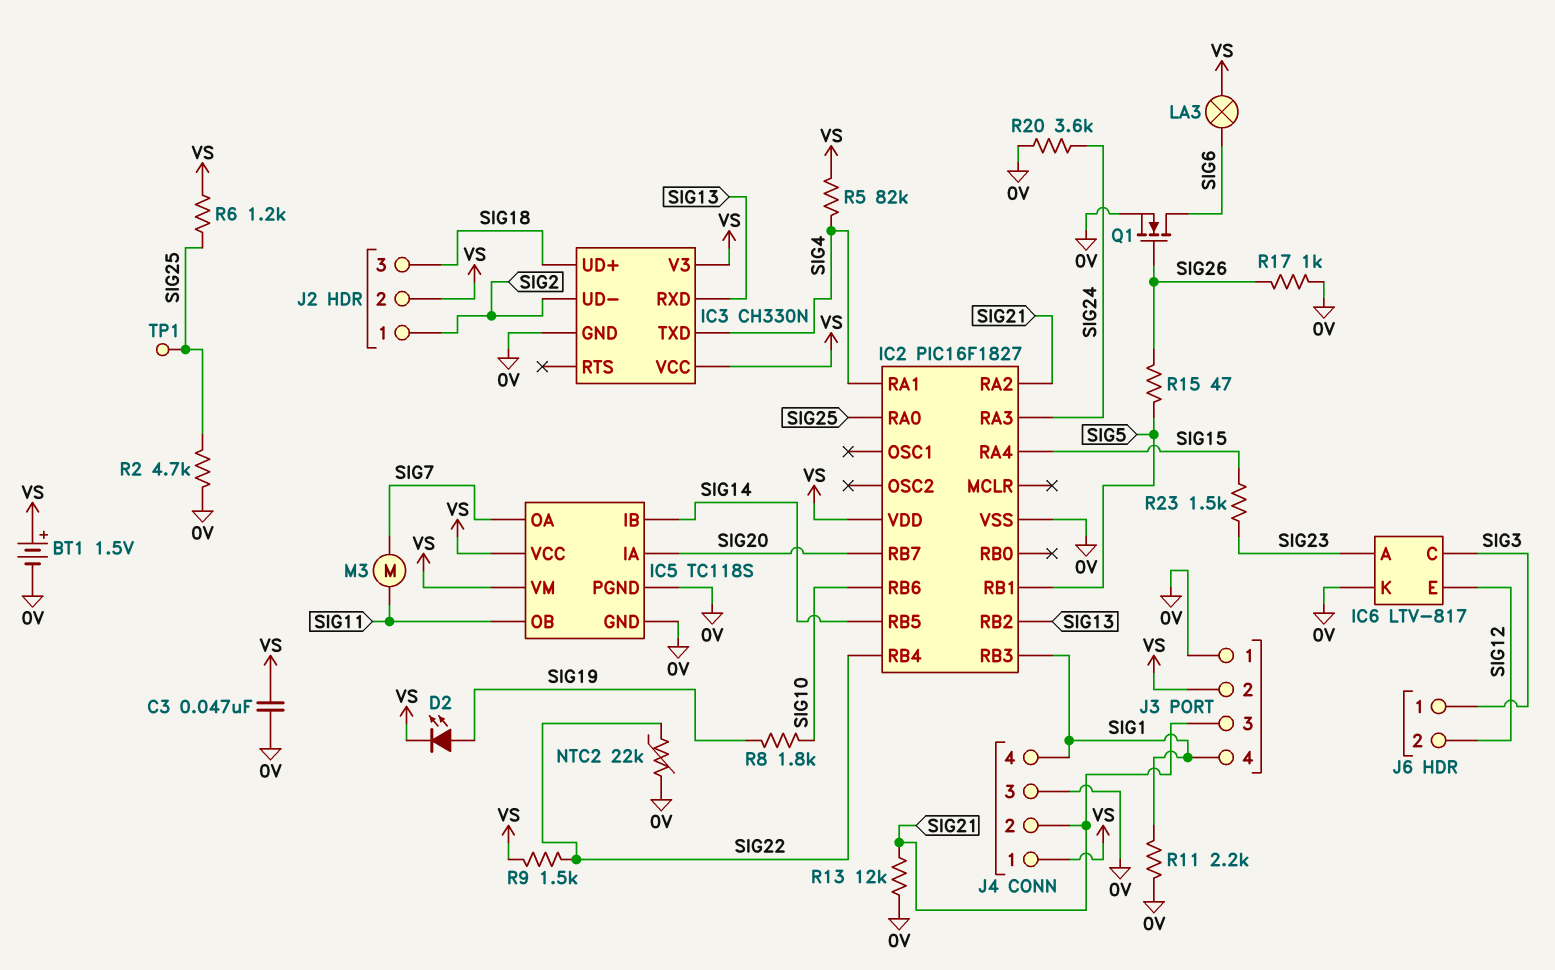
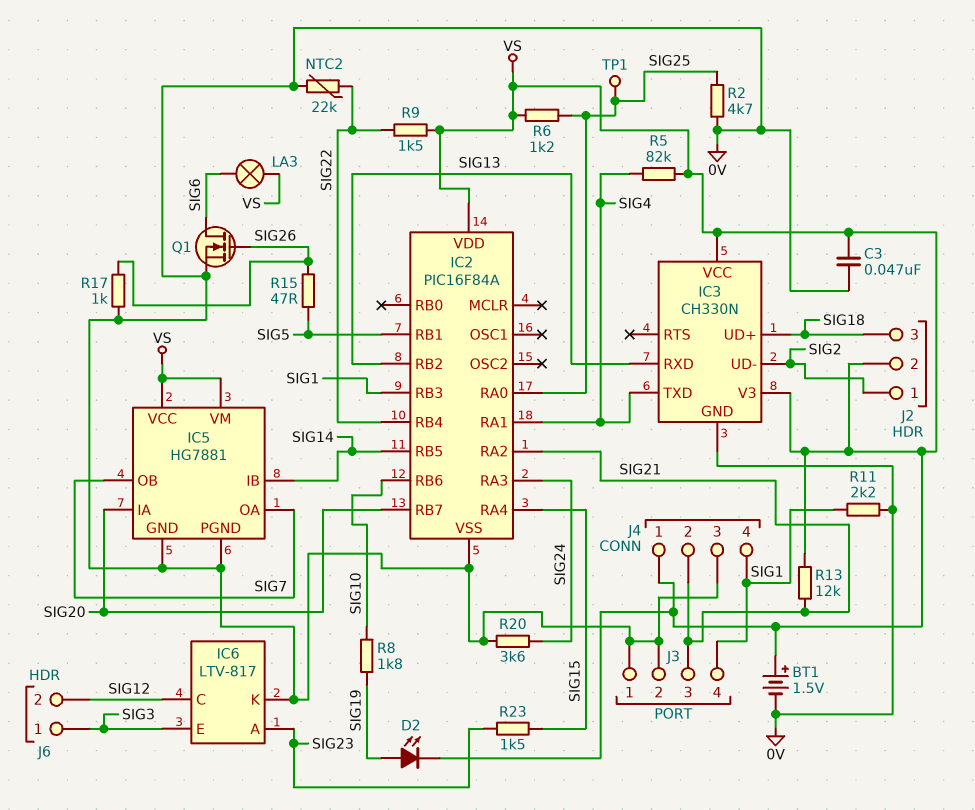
IC2: PIC16F1827 -> PIC16F84A
IC5: TC118S -> HG7881
IC5 pin OB: SIG11 -> SIG7
IC6 pin C: SIG3 -> SIG12
IC6 pin E: SIG12 -> SIG3
J3 pin 2: VS -> 0V
M3: motor (SIG7, SIG11) -> none
R13: 12k (0V, SIG21) -> 12k (SIG21, VS)

